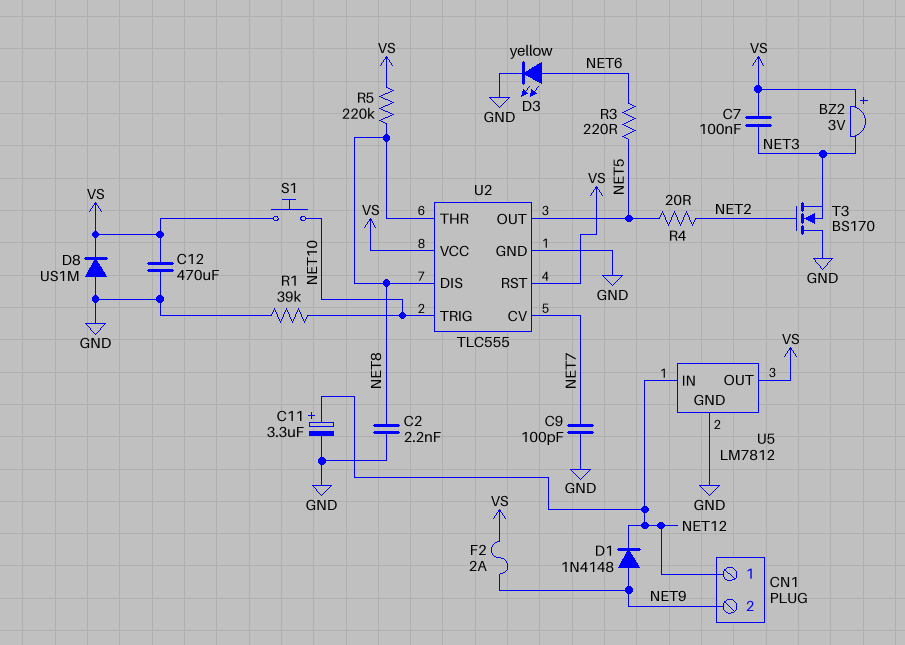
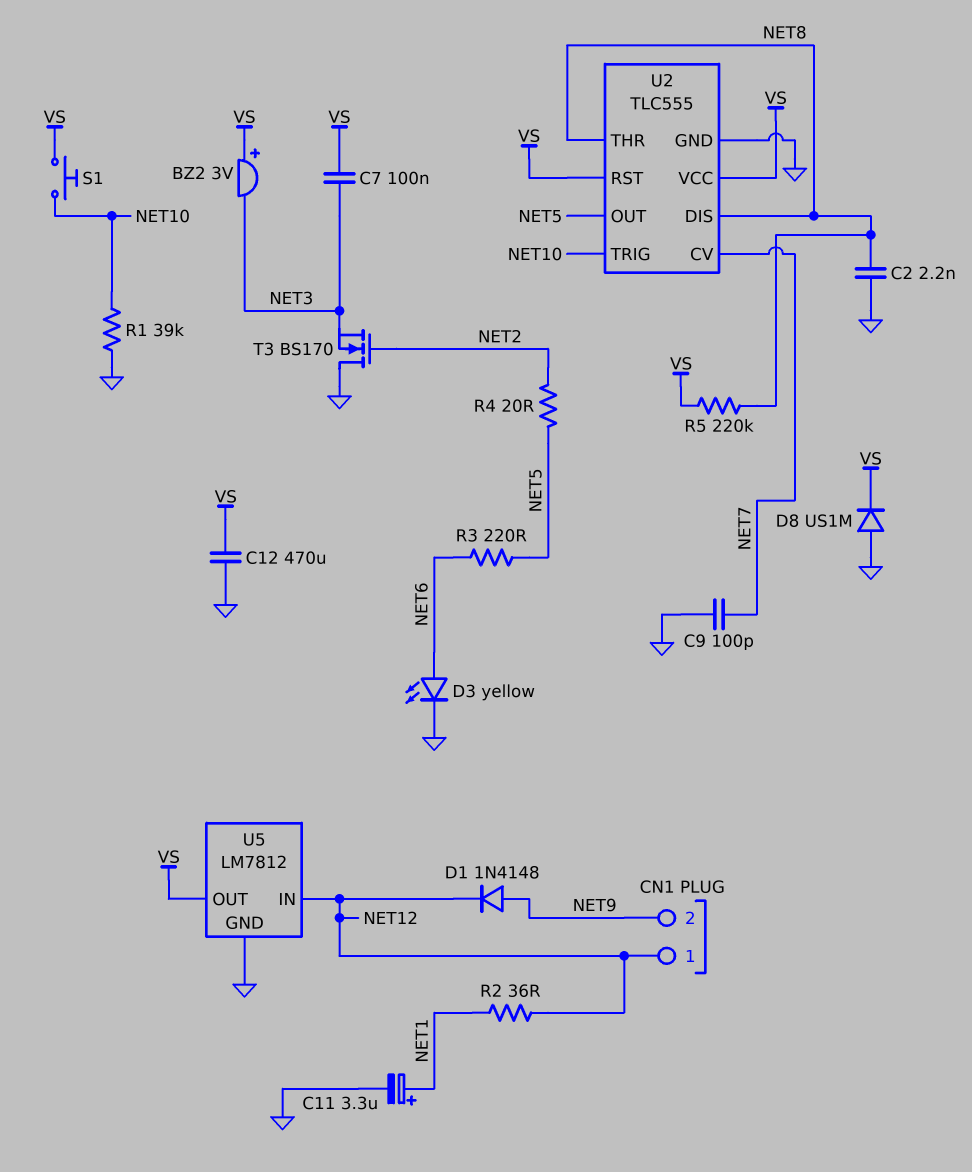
C11: 3.3uF (plus NET12, minus GND) -> 3.3uF (plus NET1, minus GND)
F2: 2A (NET9, VS) -> none
R2: none -> 36 (NET1, NET12)

